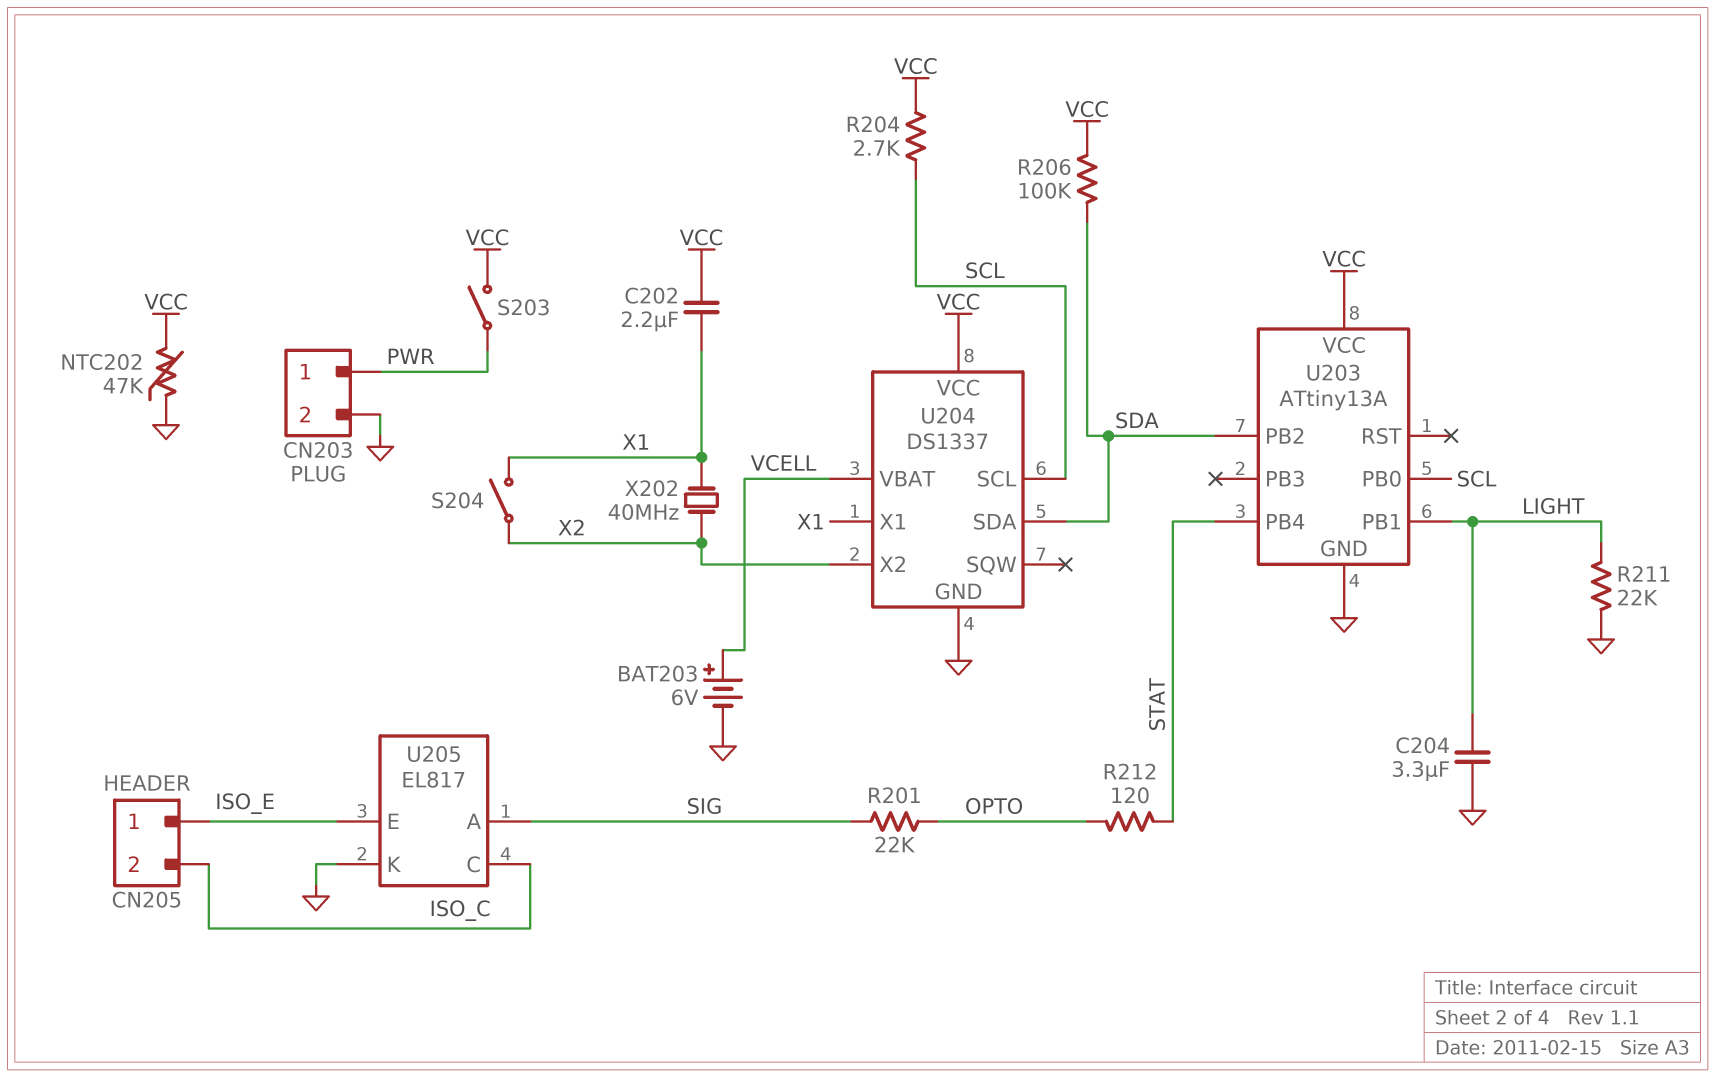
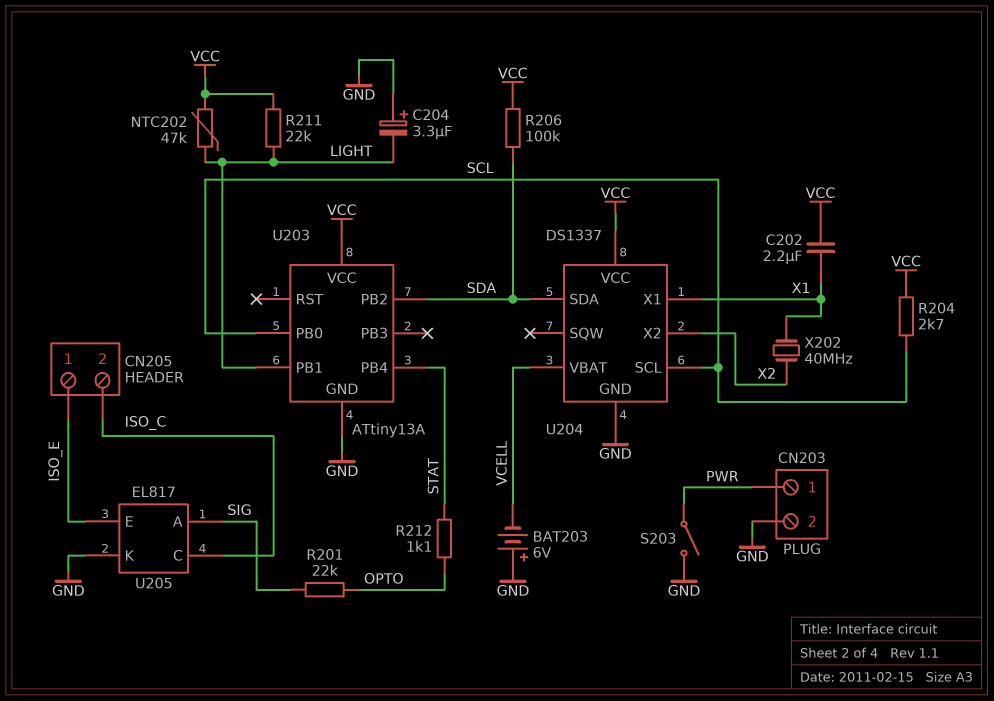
BAT203: 6V (plus VCELL, minus GND) -> 6V (plus GND, minus VCELL)
C204: 3.3uF (GND, LIGHT) -> 3.3uF (plus GND, minus LIGHT)
NTC202: 47k (GND, VCC) -> 47k (LIGHT, VCC)
R211: 22k (GND, LIGHT) -> 22k (LIGHT, VCC)
R212: 120 (OPTO, STAT) -> 1.1k (OPTO, STAT)
S203: switch (PWR, VCC) -> switch (GND, PWR)
S204: switch (X1, X2) -> none

